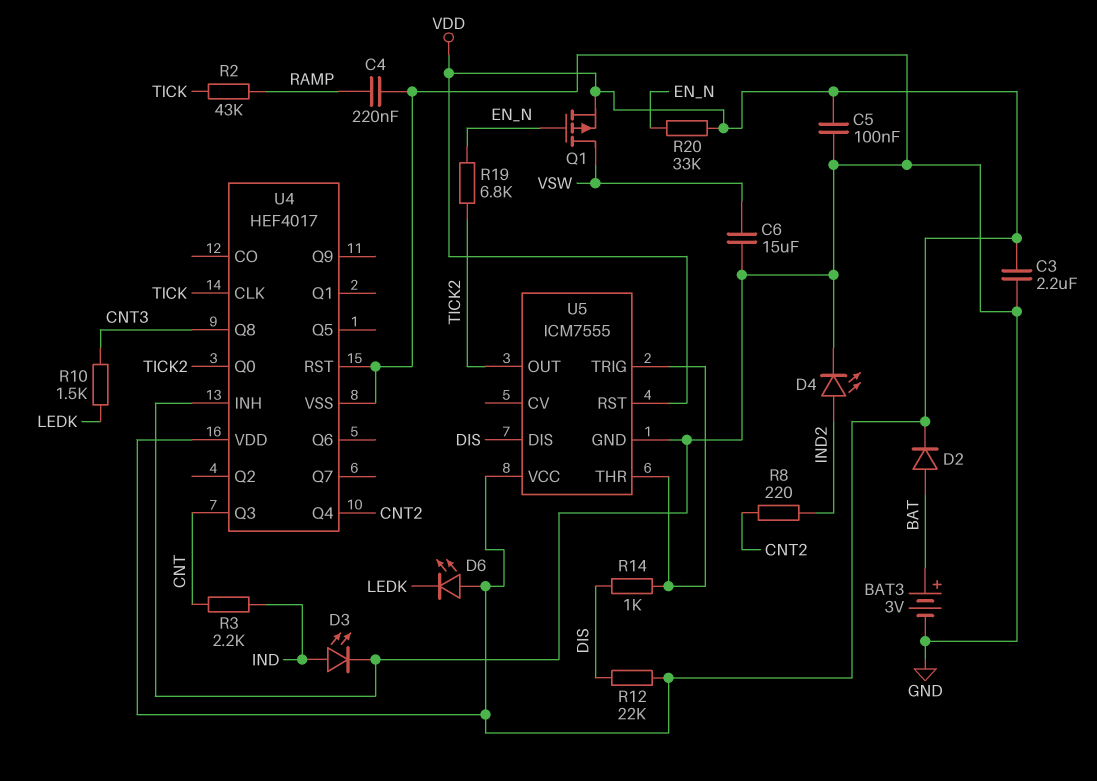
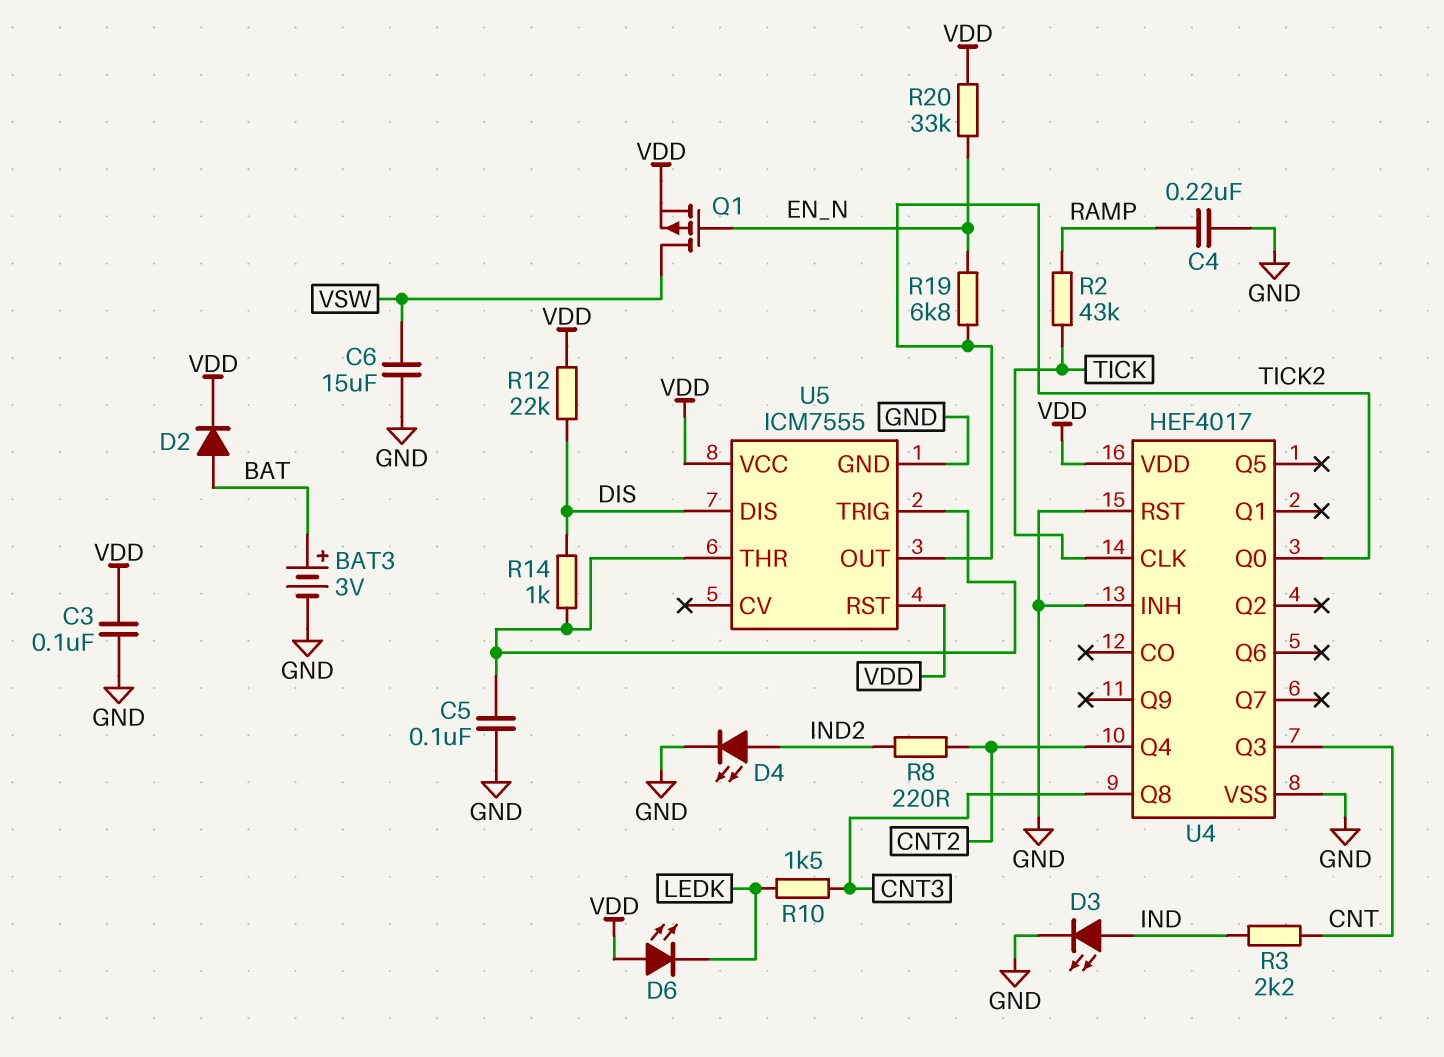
C3: 2.2uF (GND, VDD) -> 100nF (GND, VDD)
C5: 100nF (GND, VDD) -> 100nF (GND, U5/THR)

